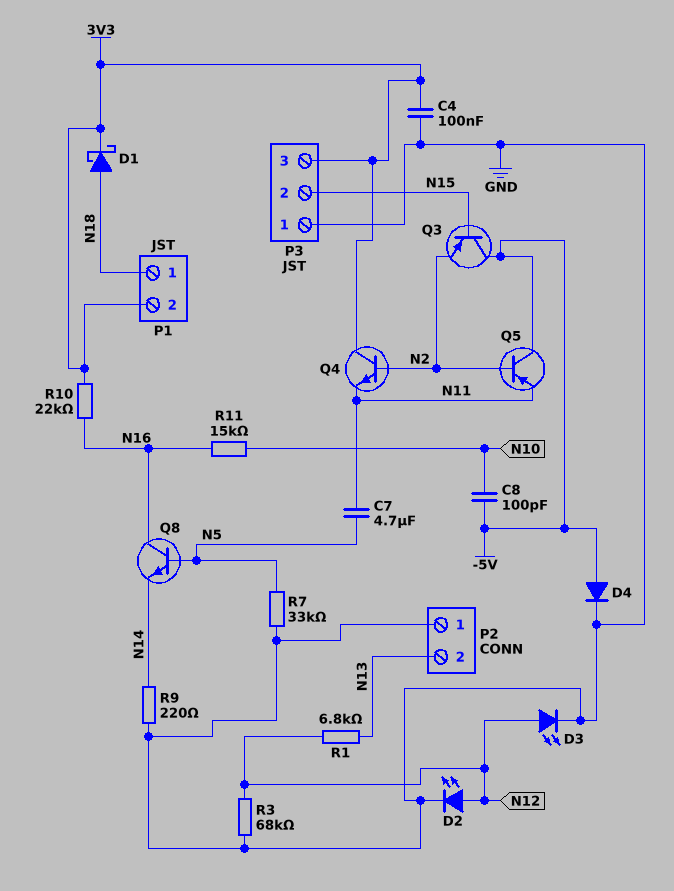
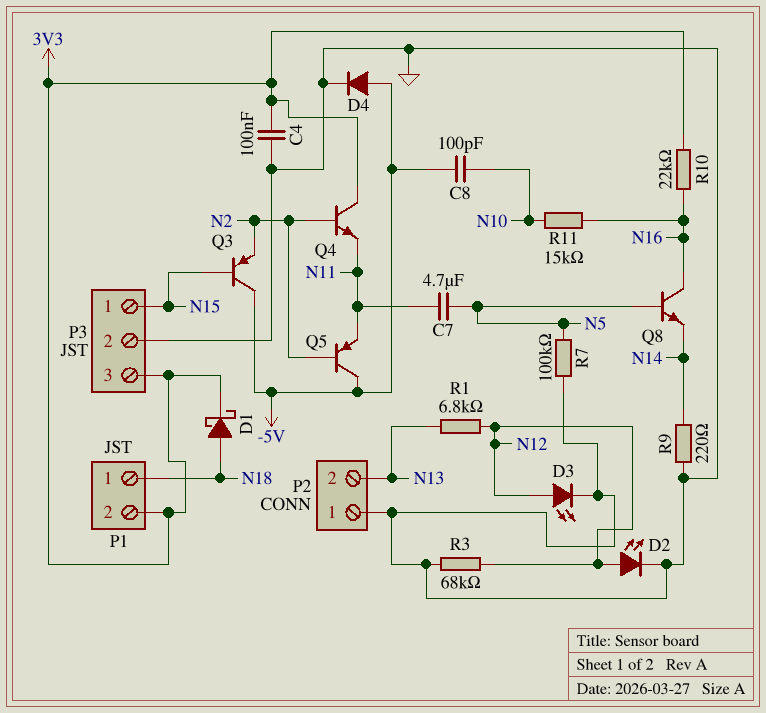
P3 pin 1: GND -> N15
P3 pin 2: N15 -> GND
R7: 33k (GND, N5) -> 100k (GND, N5)

